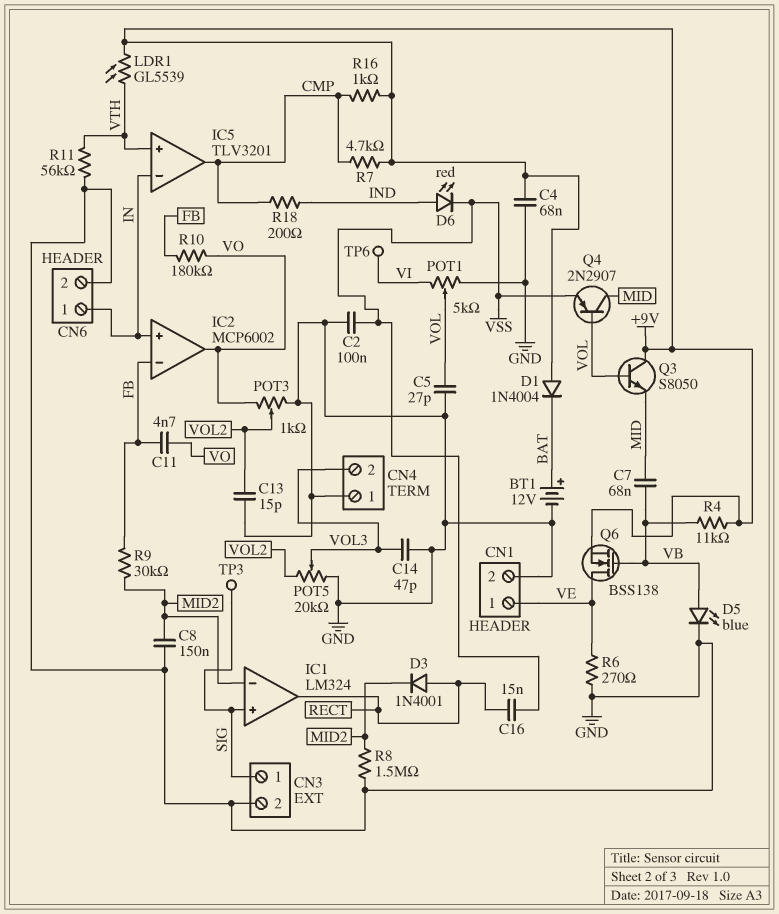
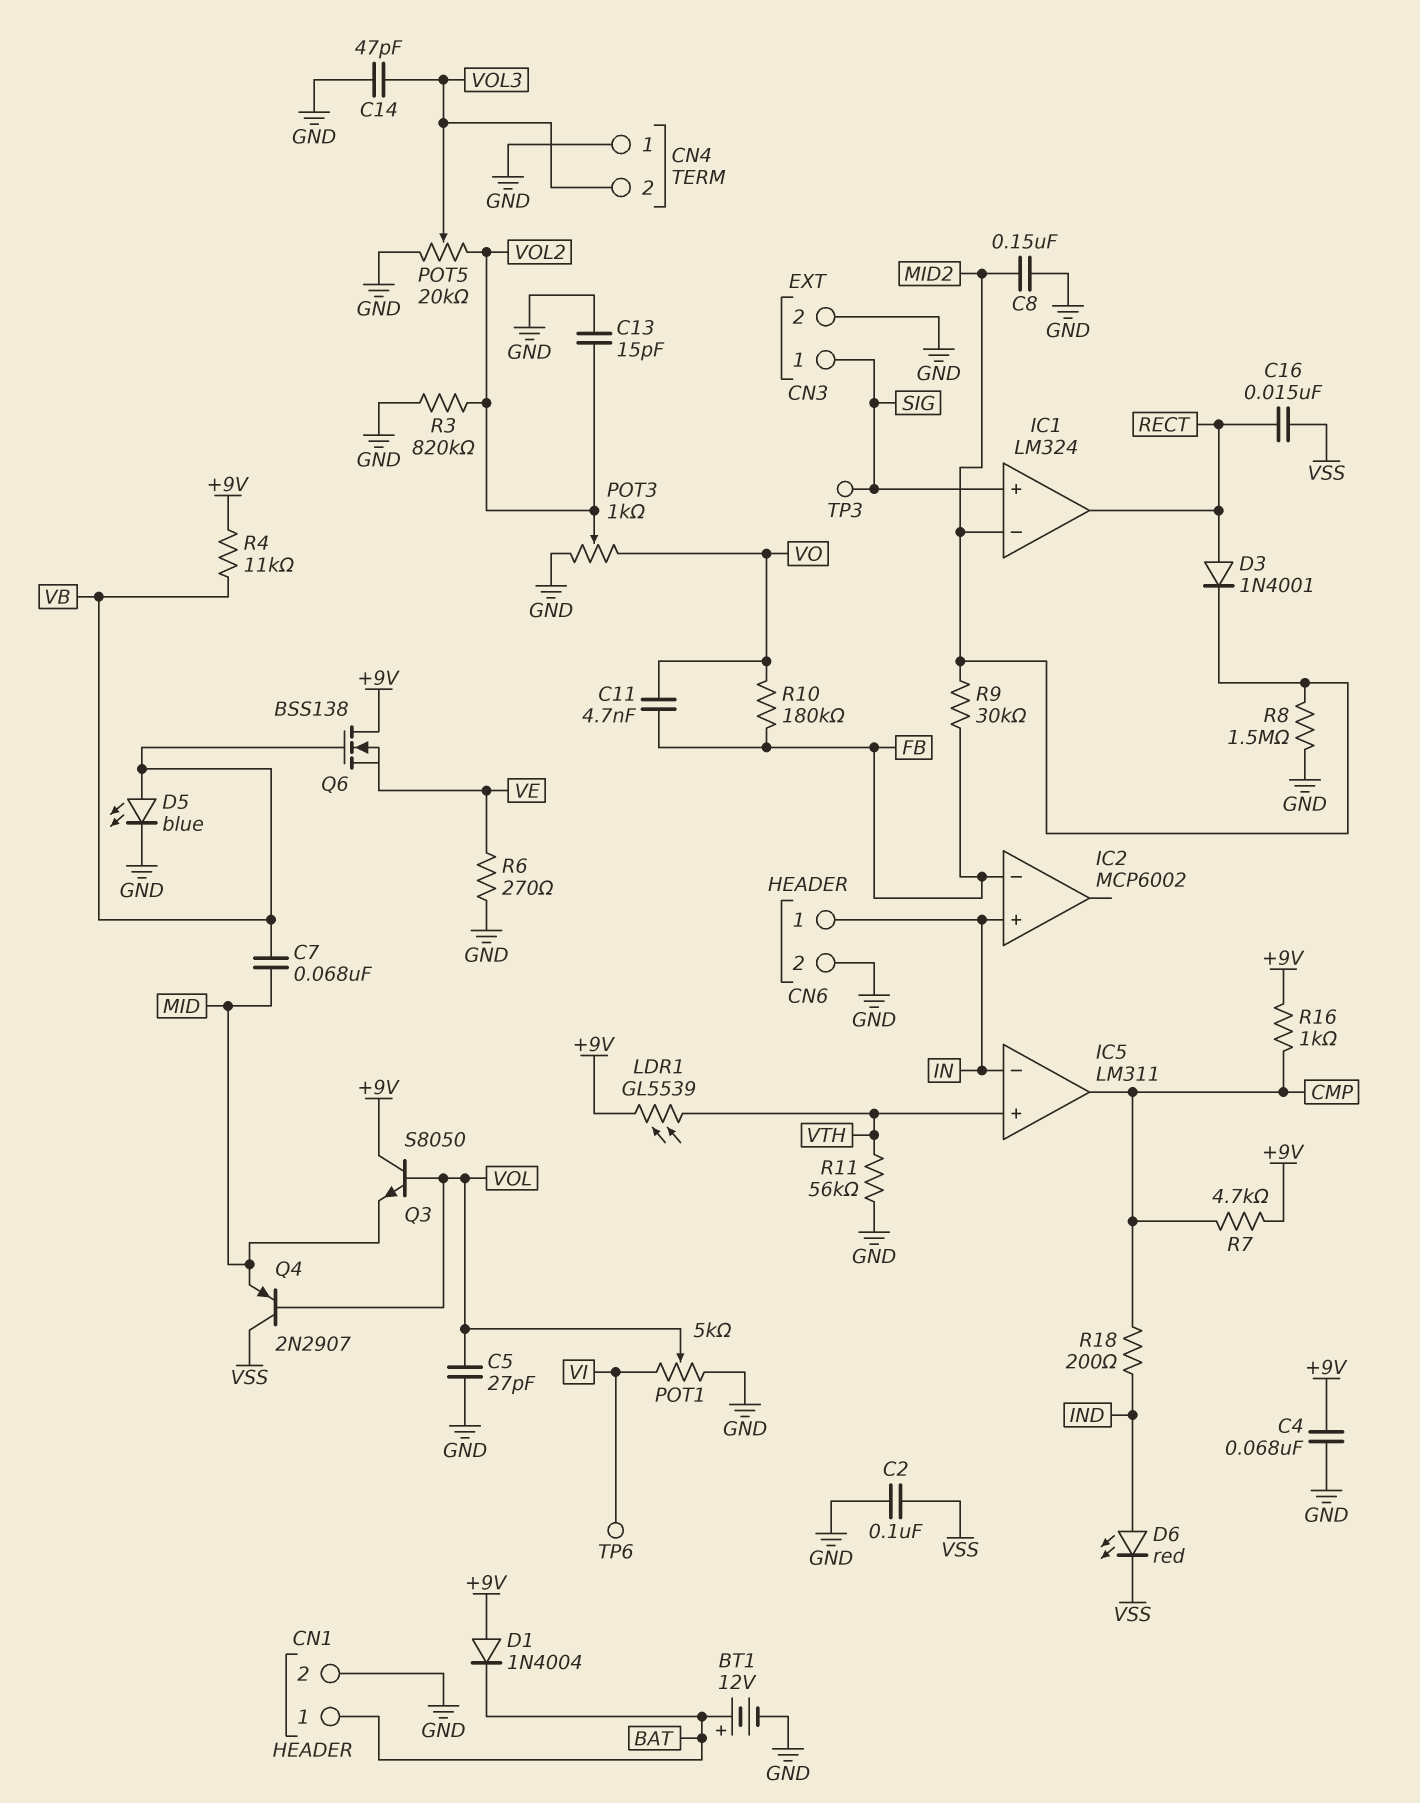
CN1 pin 1: VE -> BAT
IC2 pin out: VO -> none
IC5: TLV3201 -> LM311
Q4: PNP 2N2907 (B VOL, C MID, E VSS) -> PNP 2N2907 (B VOL, C VSS, E MID)
Q6: NMOS BSS138 (G VB, D VE, S +9V) -> NMOS BSS138 (G VB, D +9V, S VE)
R3: none -> 820k (GND, VOL2)

